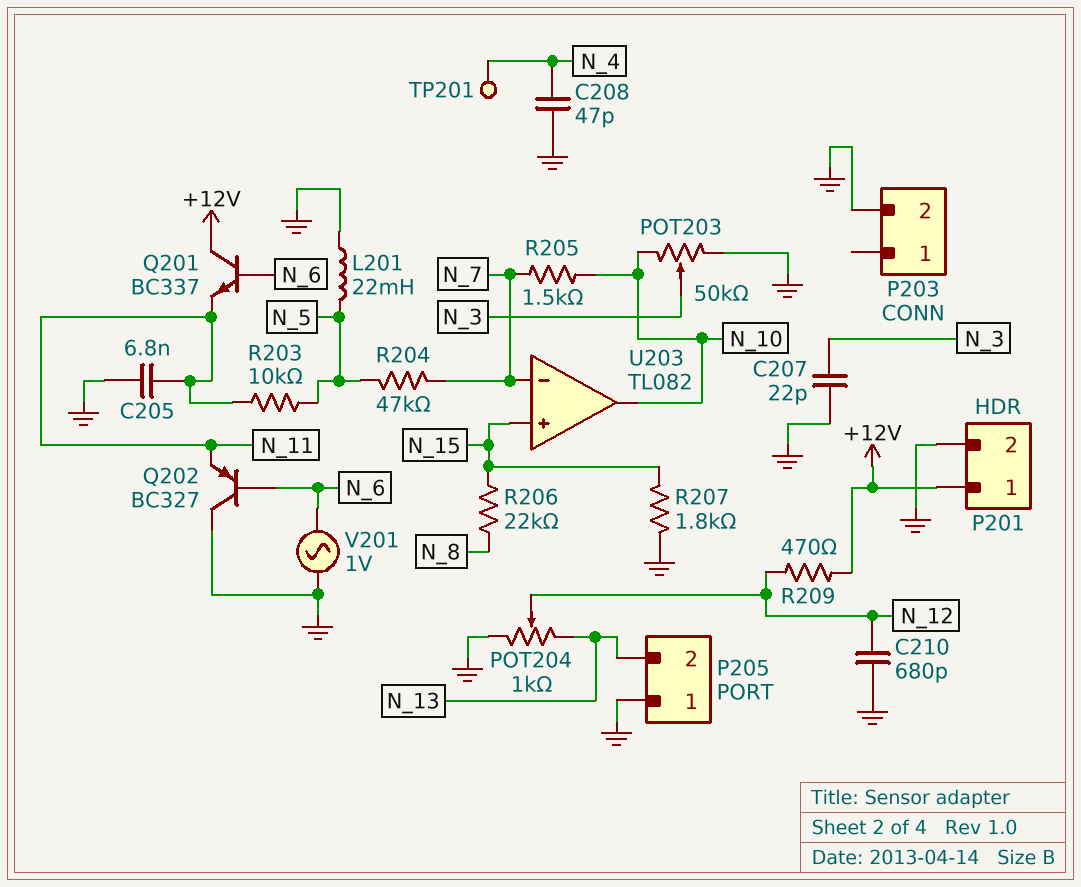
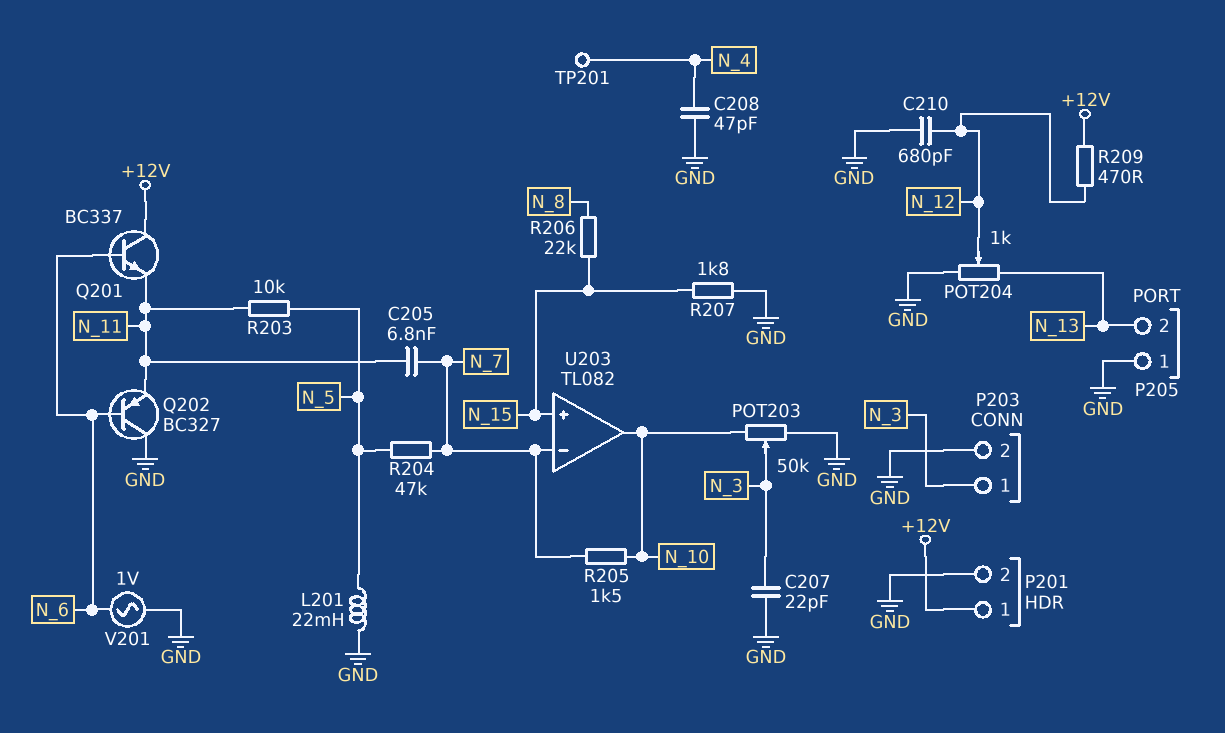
C205: 6.8nF (GND, N_11) -> 6.8nF (N_7, N_11)
P203 pin 1: none -> N_3

